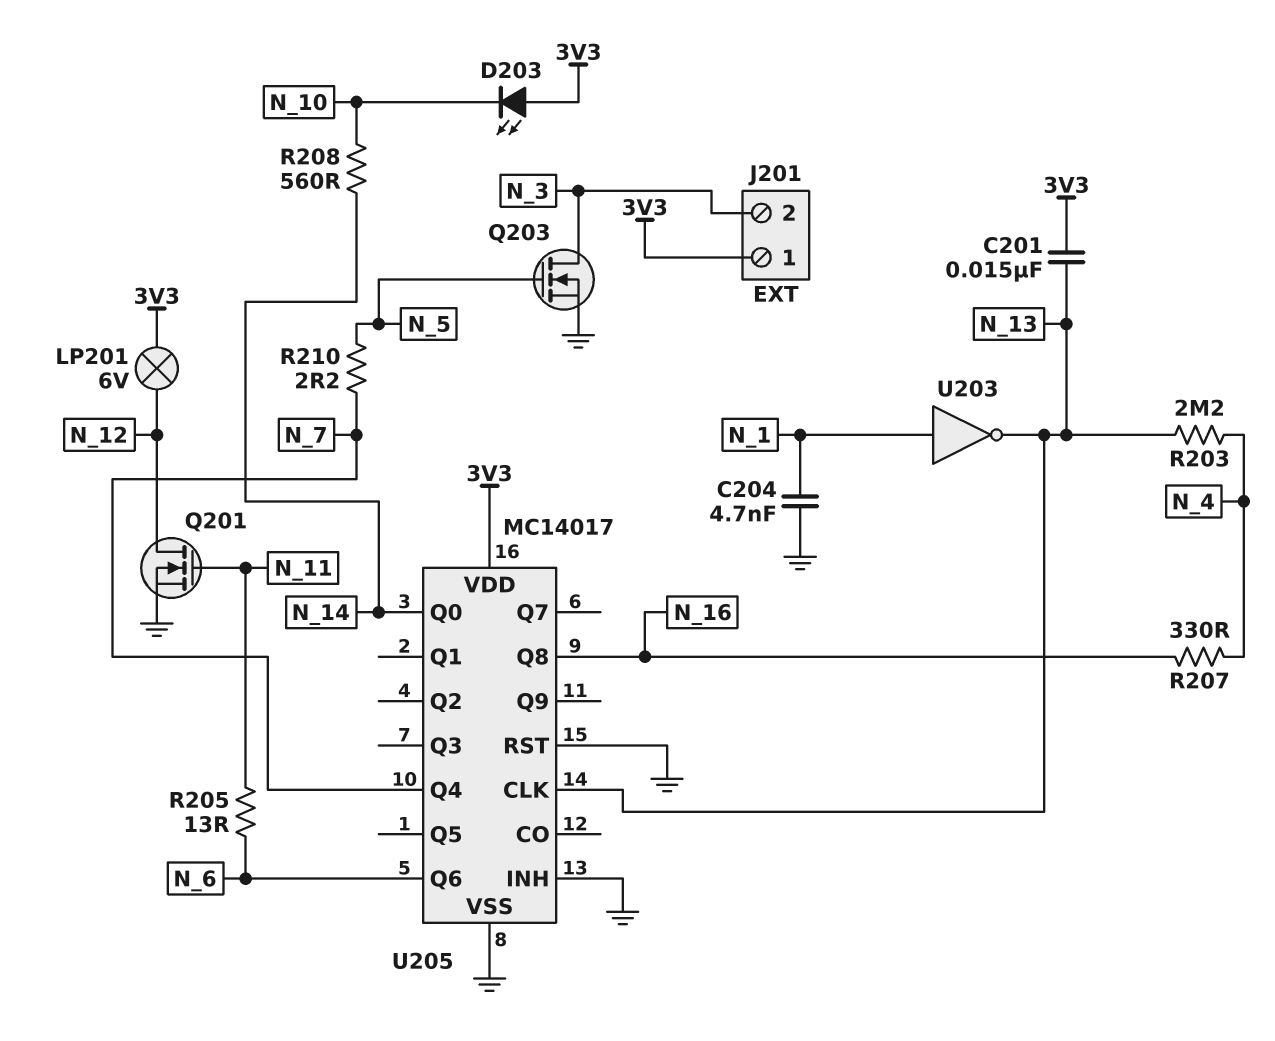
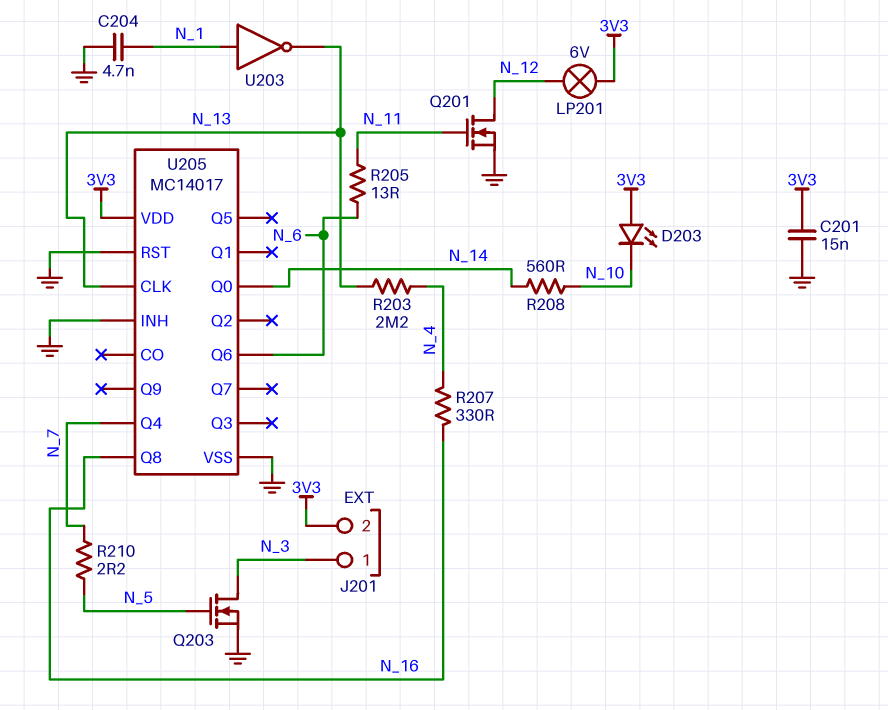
C201: 15nF (3V3, N_13) -> 15nF (3V3, GND)
J201 pin 1: 3V3 -> N_3
J201 pin 2: N_3 -> 3V3

